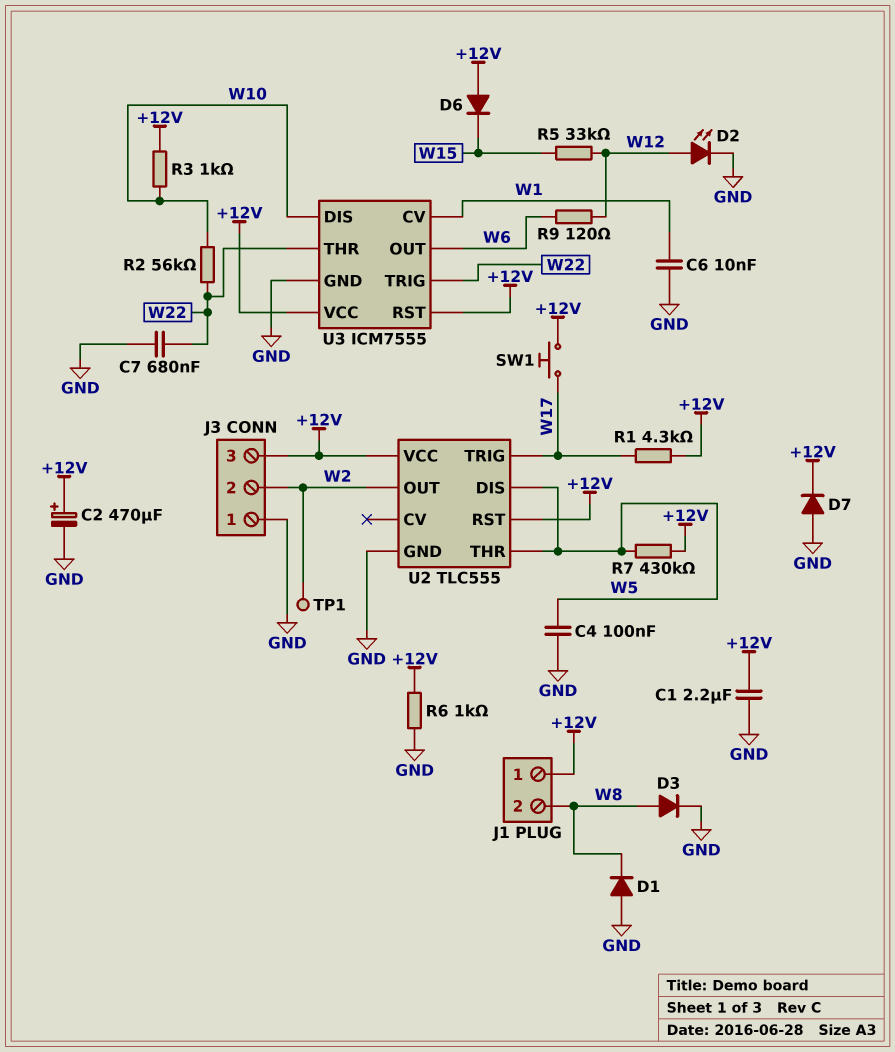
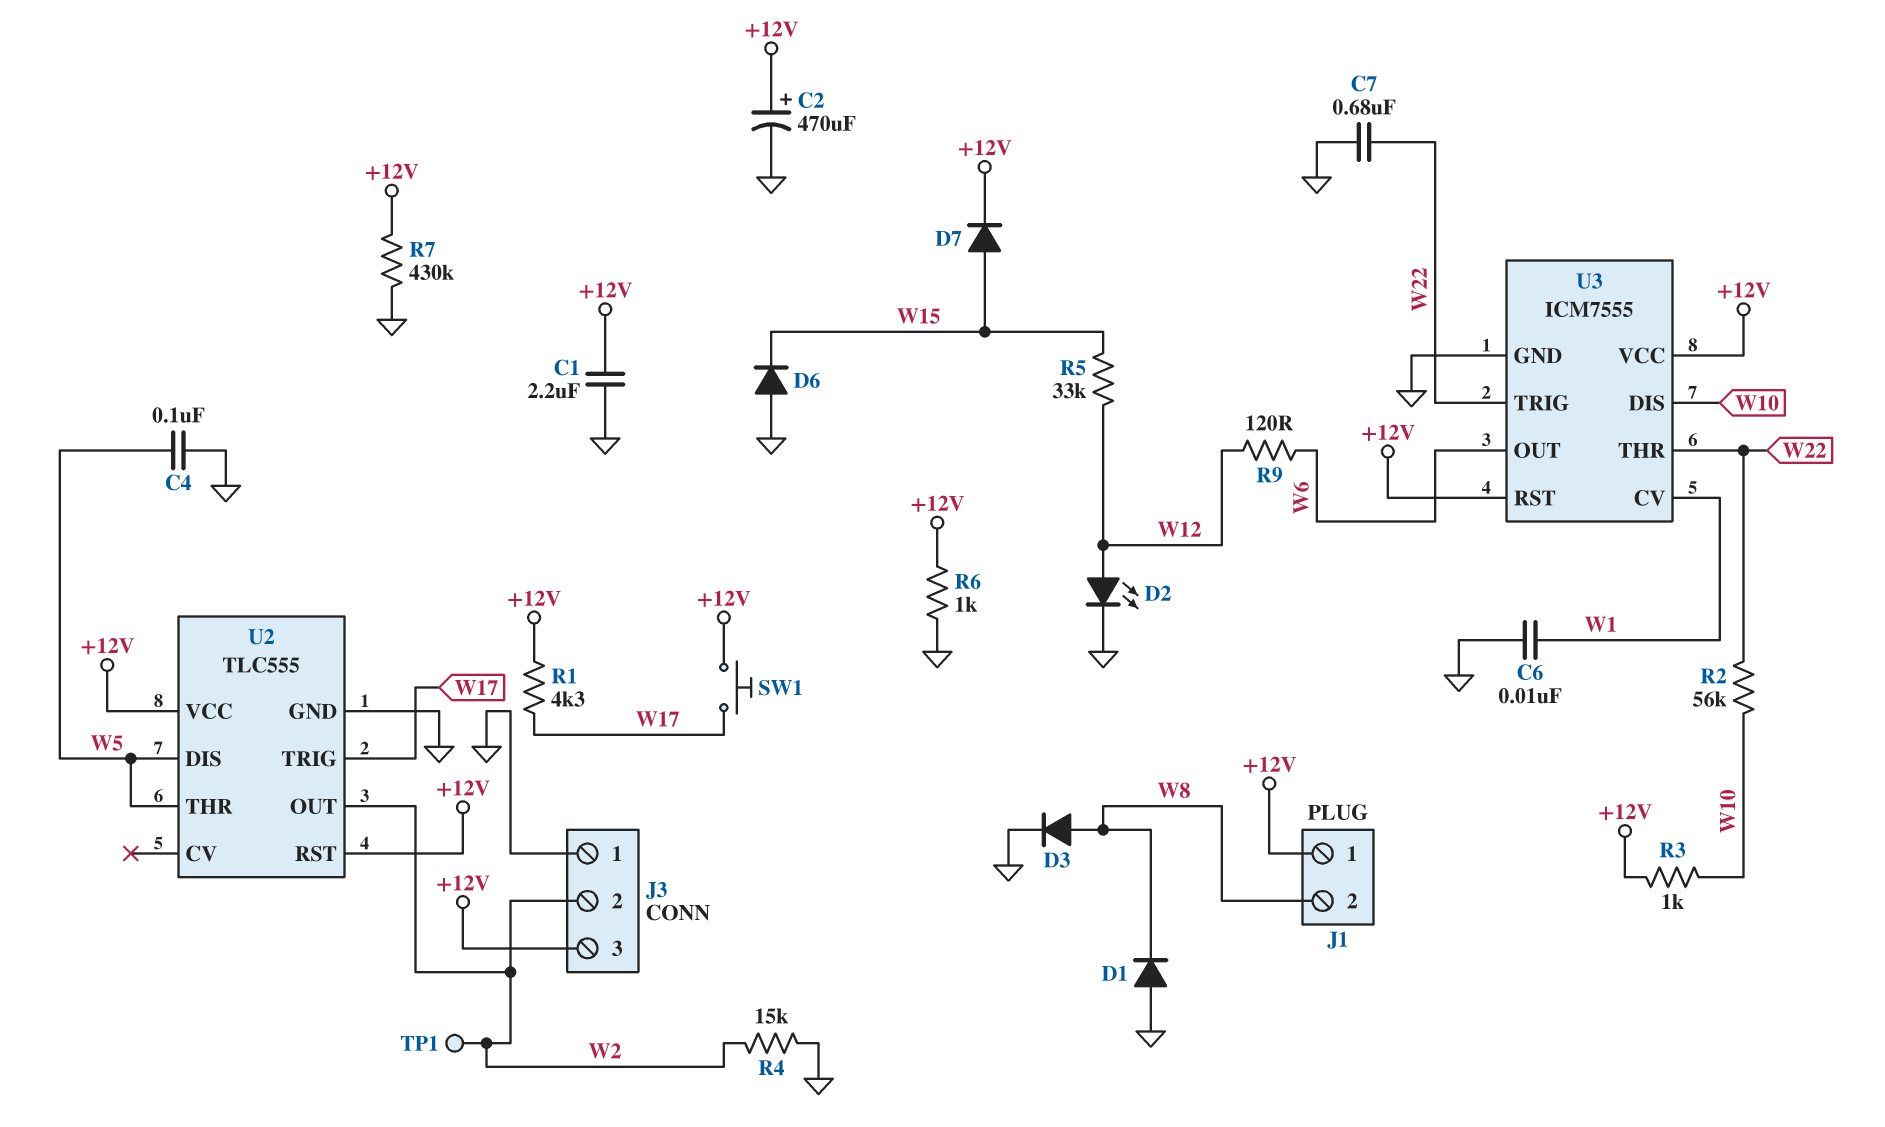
D6: diode (A +12V, K W15) -> diode (A GND, K W15)
D7: diode (A GND, K +12V) -> diode (A W15, K +12V)
R4: none -> 15k (GND, W2)
R7: 430k (+12V, W5) -> 430k (+12V, GND)

